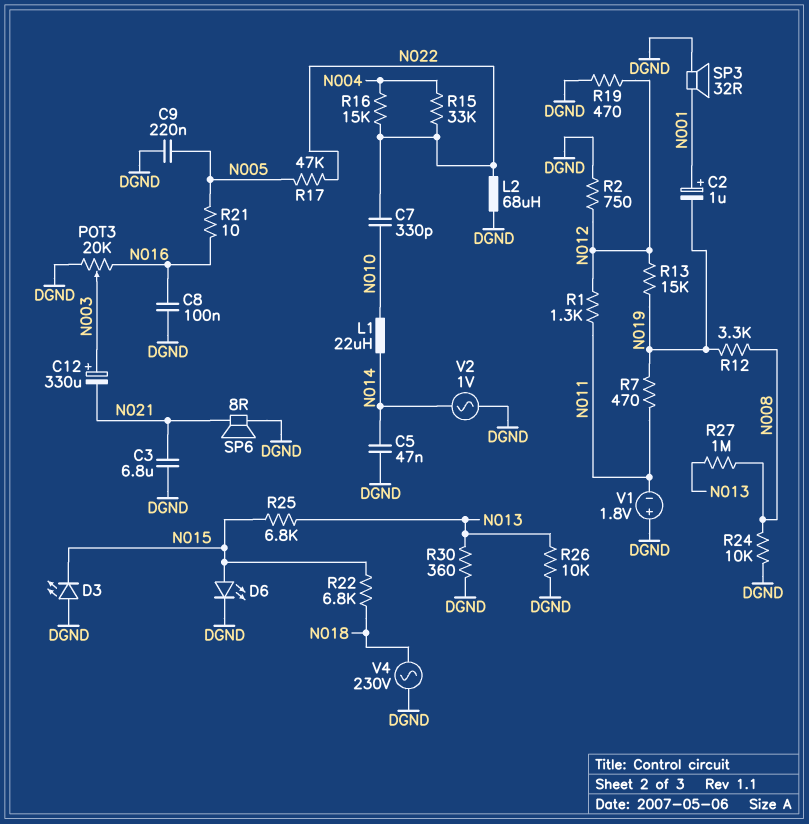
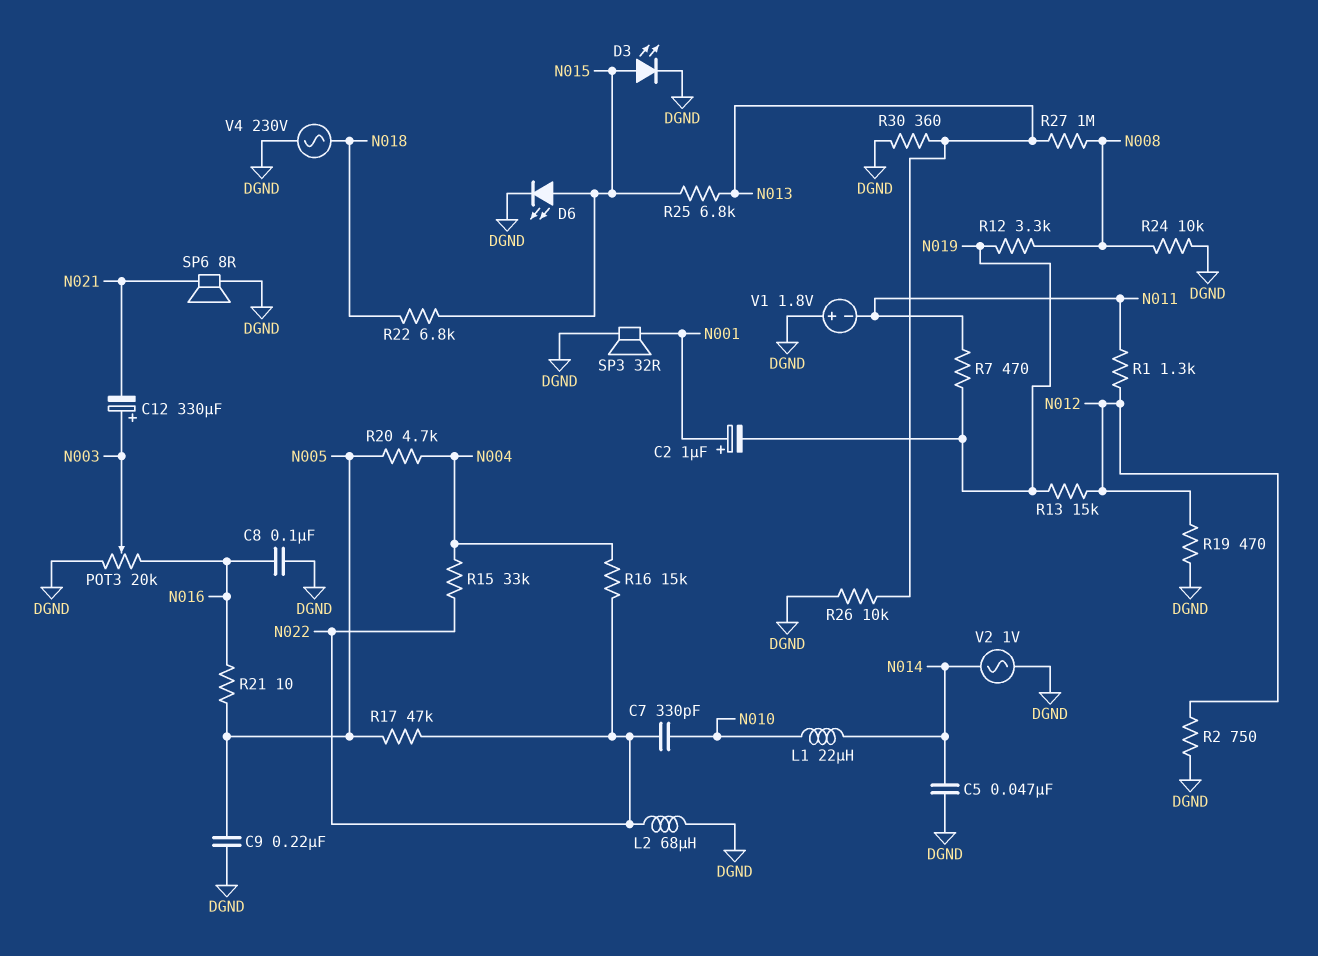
C3: 6.8uF (DGND, N021) -> none
D3: LED (A DGND, K N015) -> LED (A N015, K DGND)
R20: none -> 4.7k (N004, N005)

